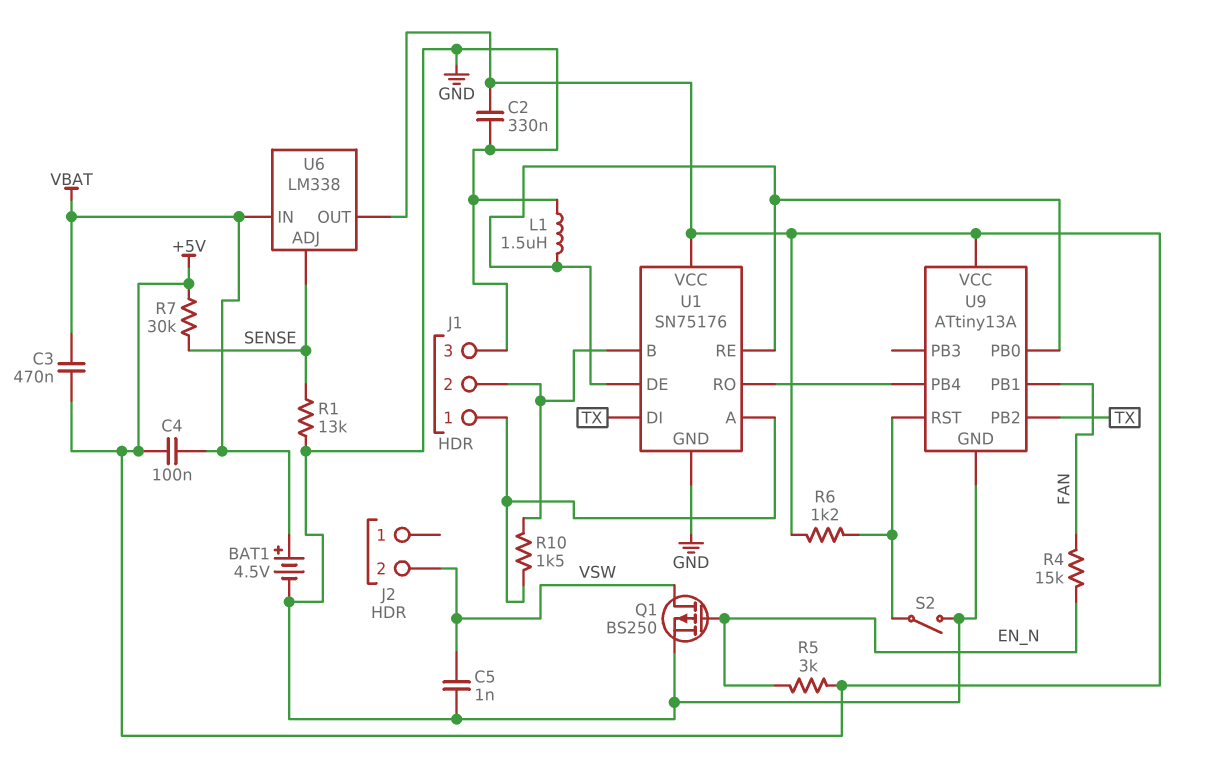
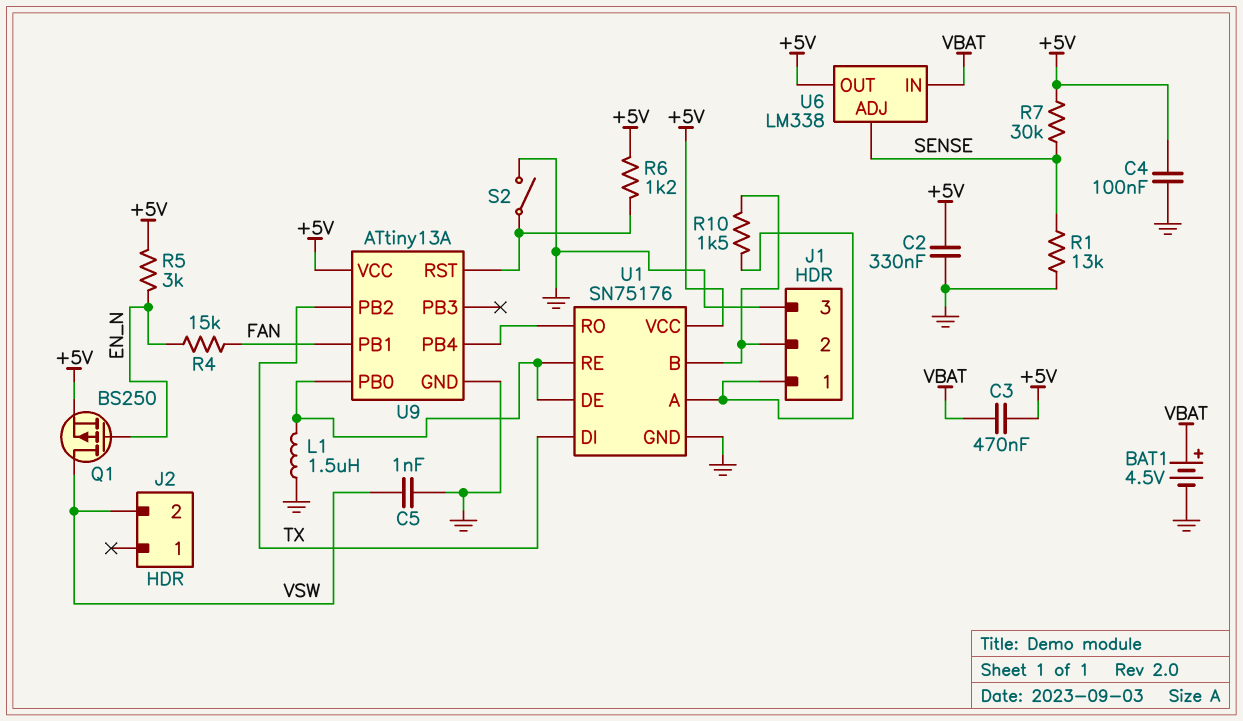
C4: 100nF (+5V, VBAT) -> 100nF (+5V, GND)
Q1: PMOS BS250 (G EN_N, D VSW, S GND) -> PMOS BS250 (G EN_N, D VSW, S +5V)

